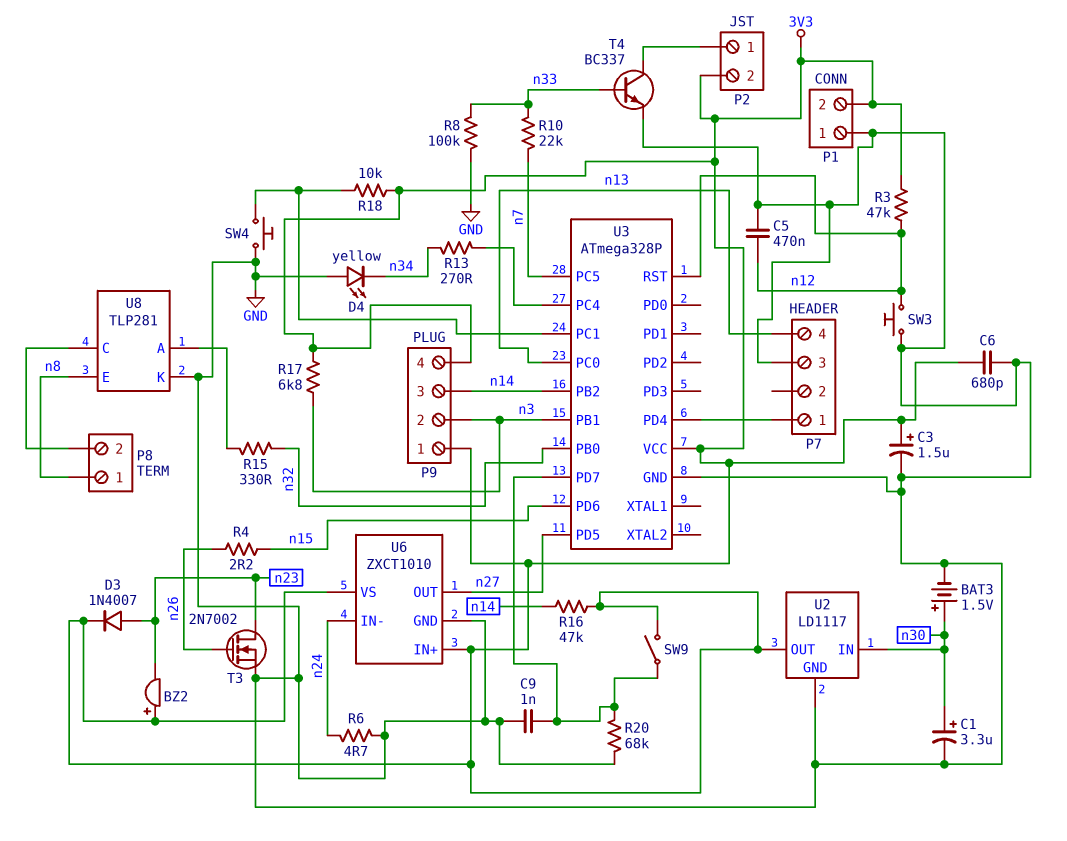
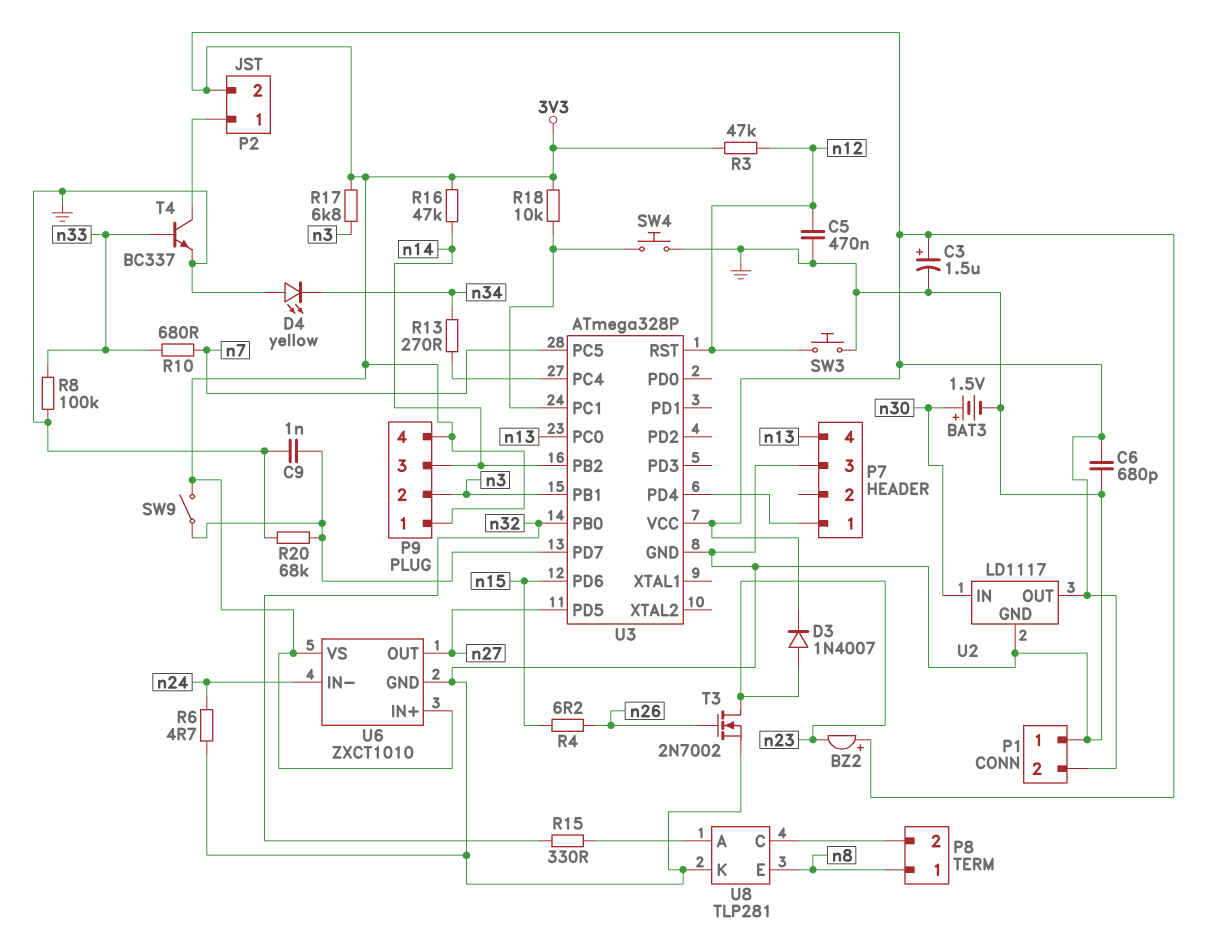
C1: 3.3uF (plus n30, minus GND) -> none
R4: 2.2 (n15, n26) -> 6.2 (n15, n26)
R10: 22k (n7, n33) -> 680 (n7, n33)

